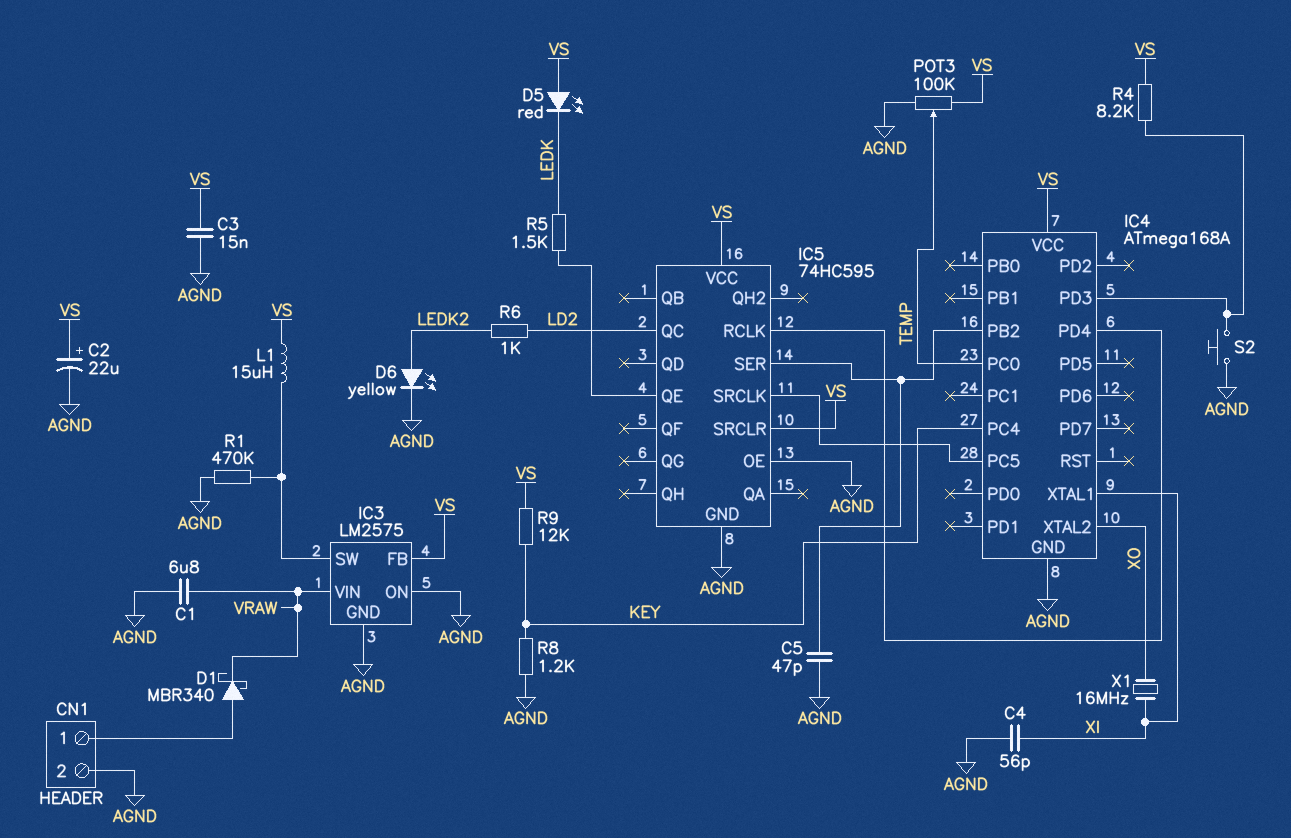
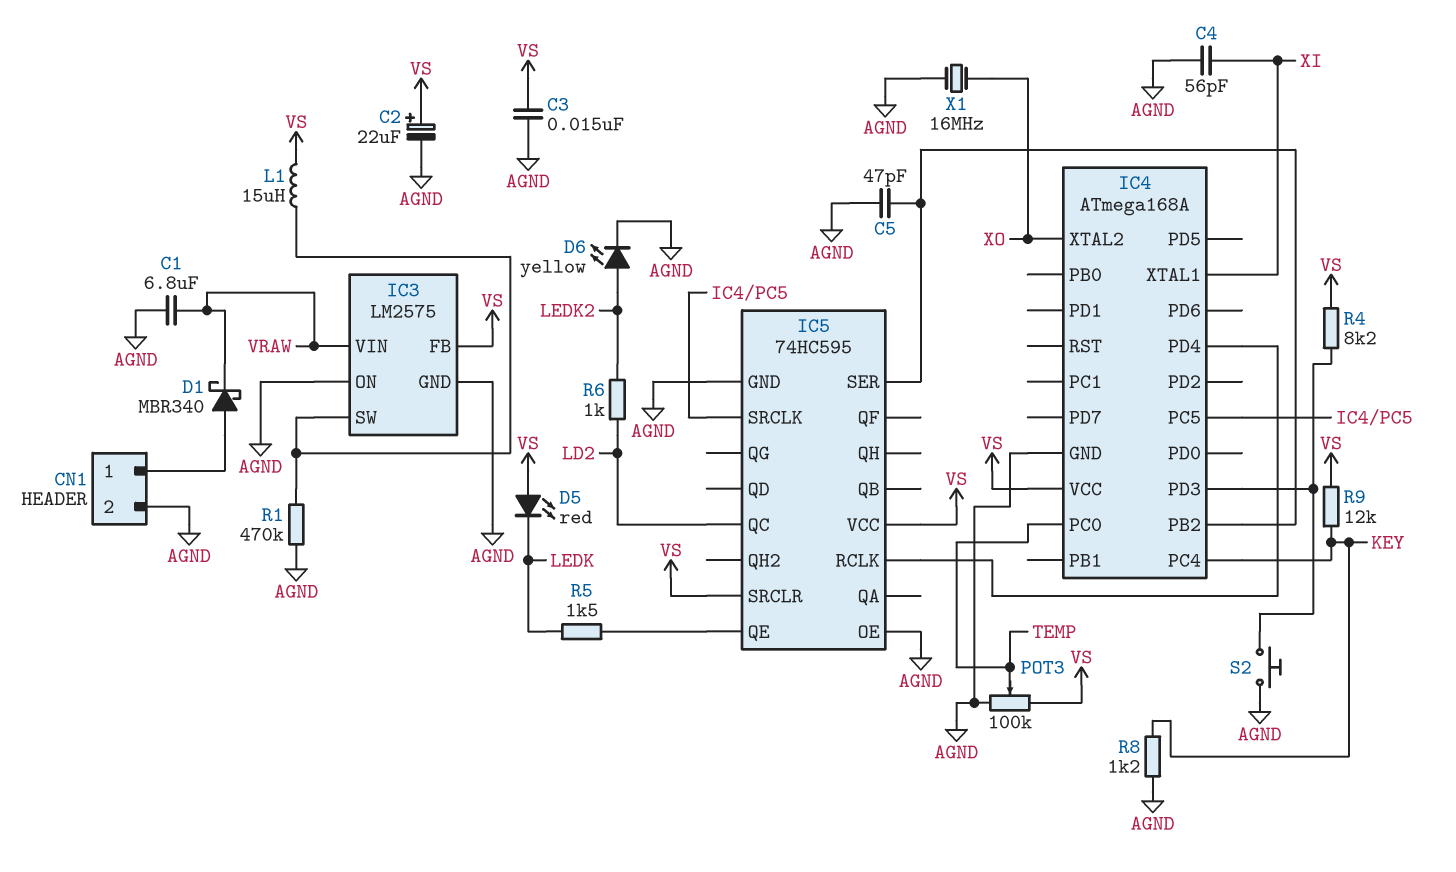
X1: 16MHz (XI, XO) -> 16MHz (AGND, XO)

